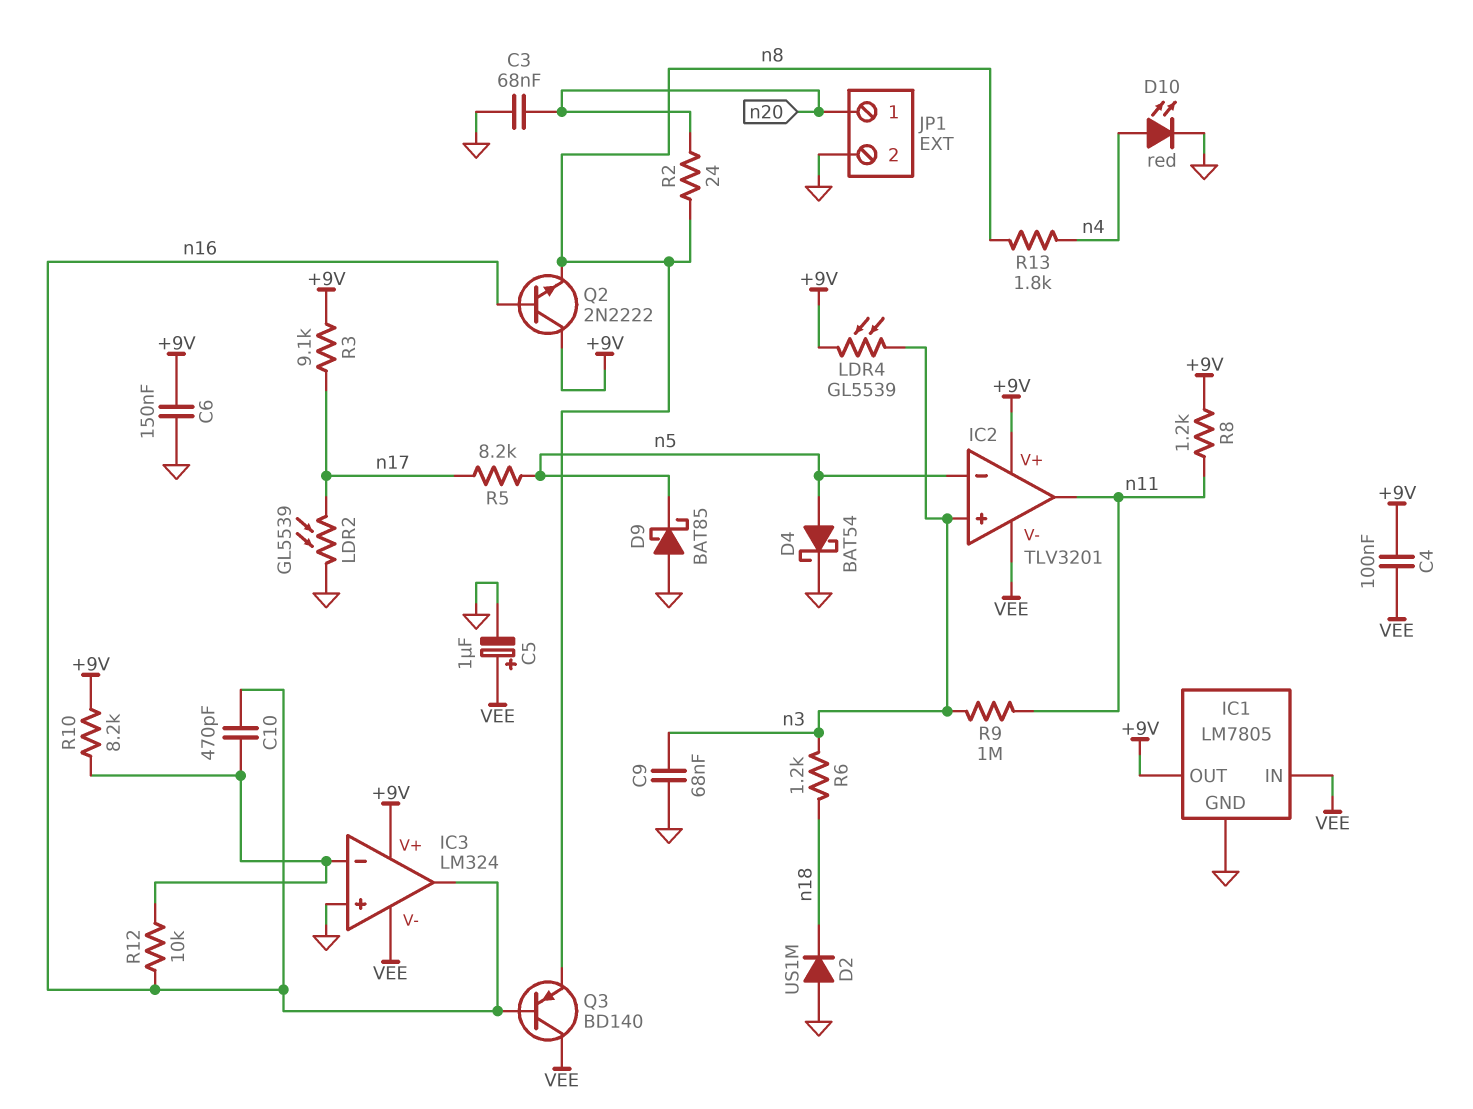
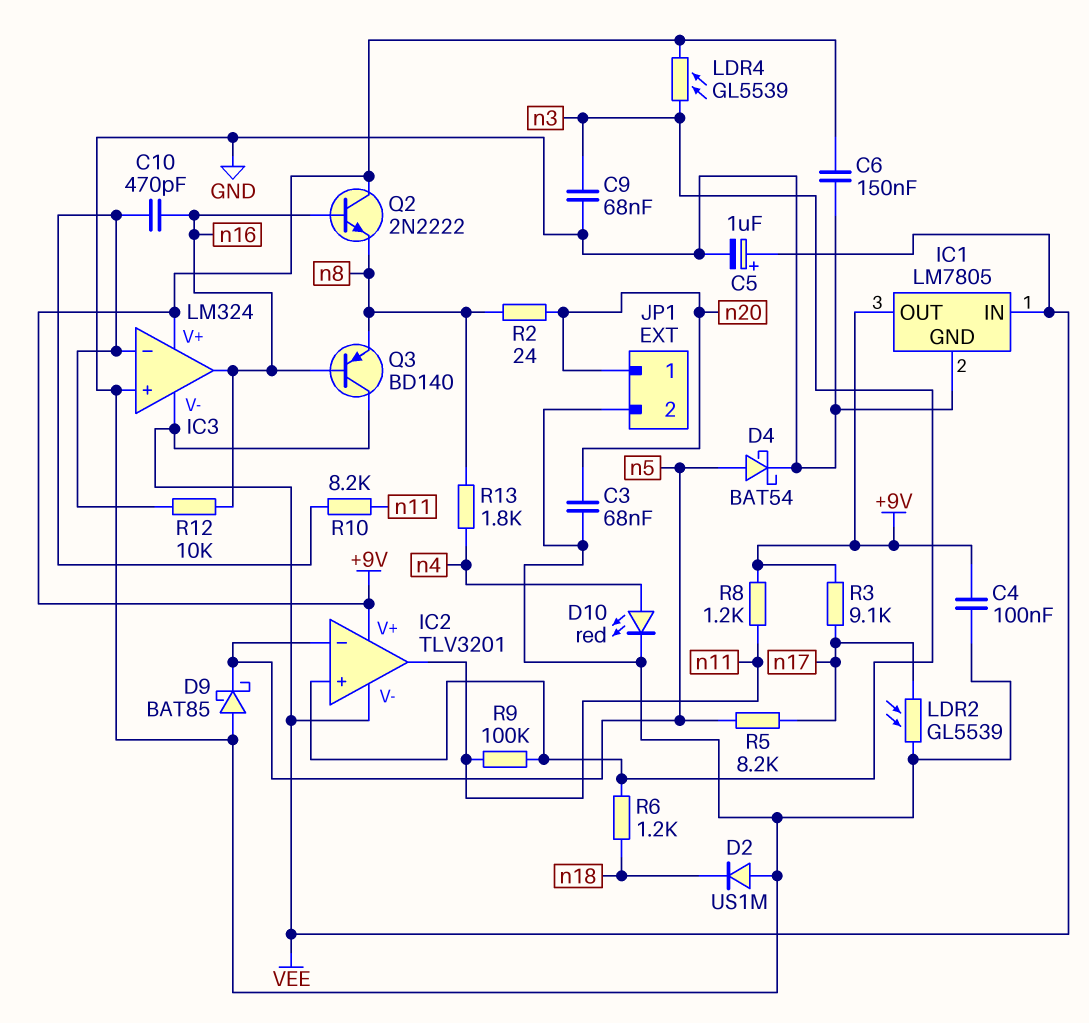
C4: 100nF (+9V, VEE) -> 100nF (+9V, GND)
R9: 1M (n3, n11) -> 100k (n3, n11)
R10: 8.2k (+9V, IC3/in-) -> 8.2k (IC3/in-, n11)

